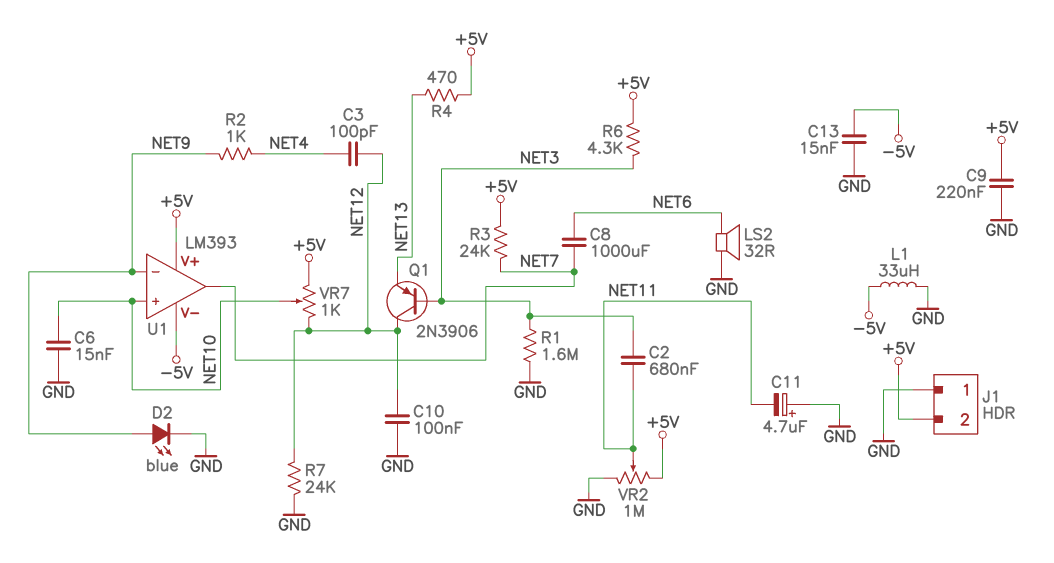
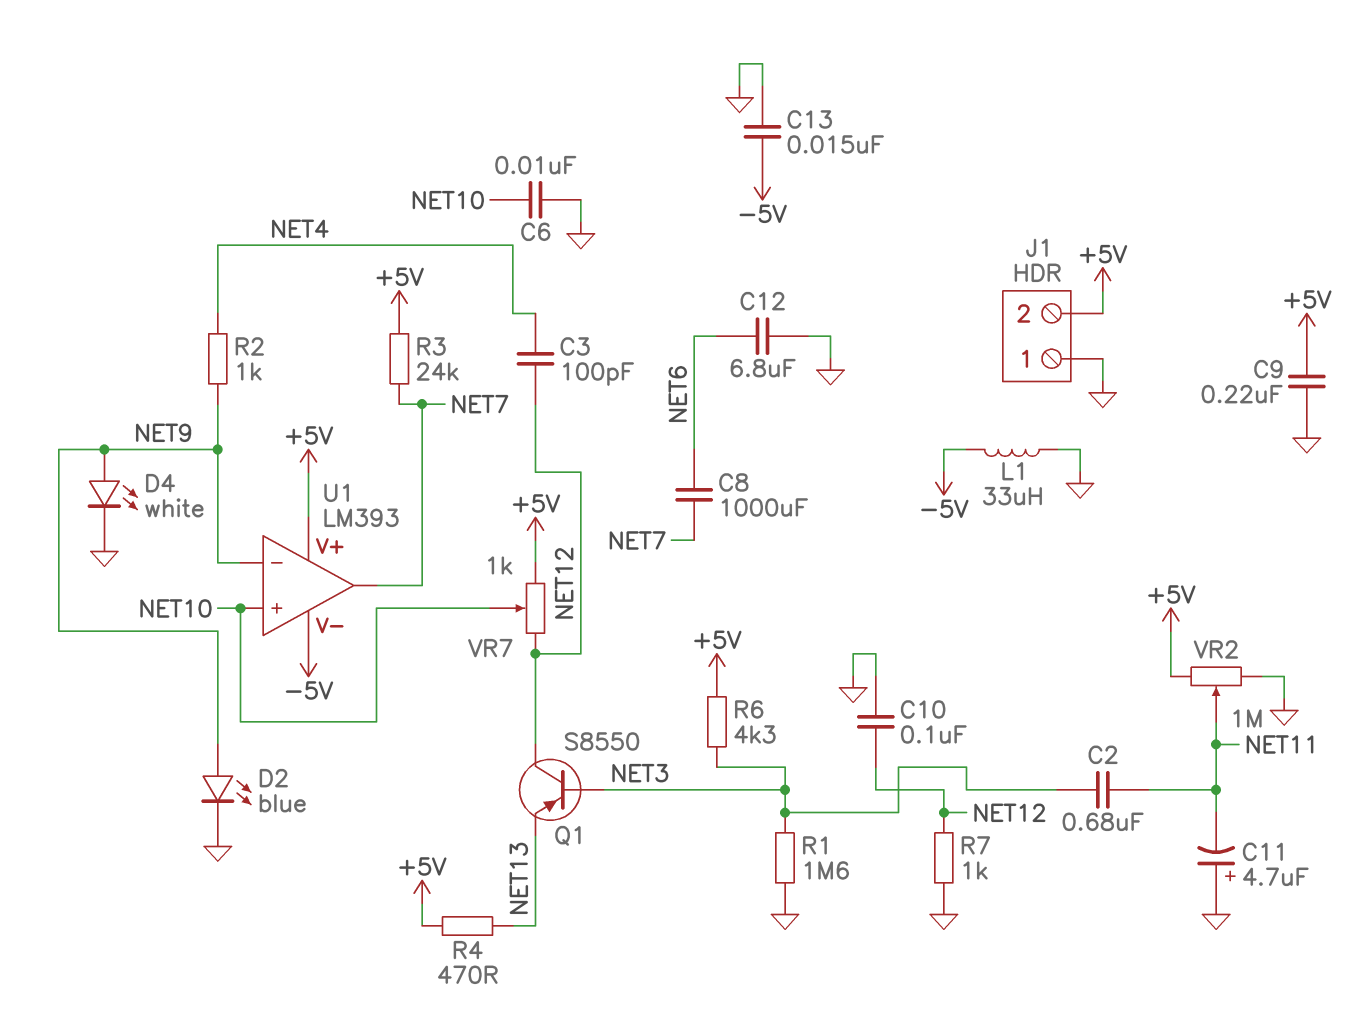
C6: 15nF (GND, NET10) -> 10nF (GND, NET10)
C12: none -> 6.8uF (GND, NET6)
D4: none -> LED white (A NET9, K GND)
LS2: speaker 32R (GND, NET6) -> none
Q1: PNP 2N3906 (B NET3, C NET12, E NET13) -> PNP S8550 (B NET3, C NET12, E NET13)
R7: 24k (GND, NET12) -> 1k (GND, NET12)

